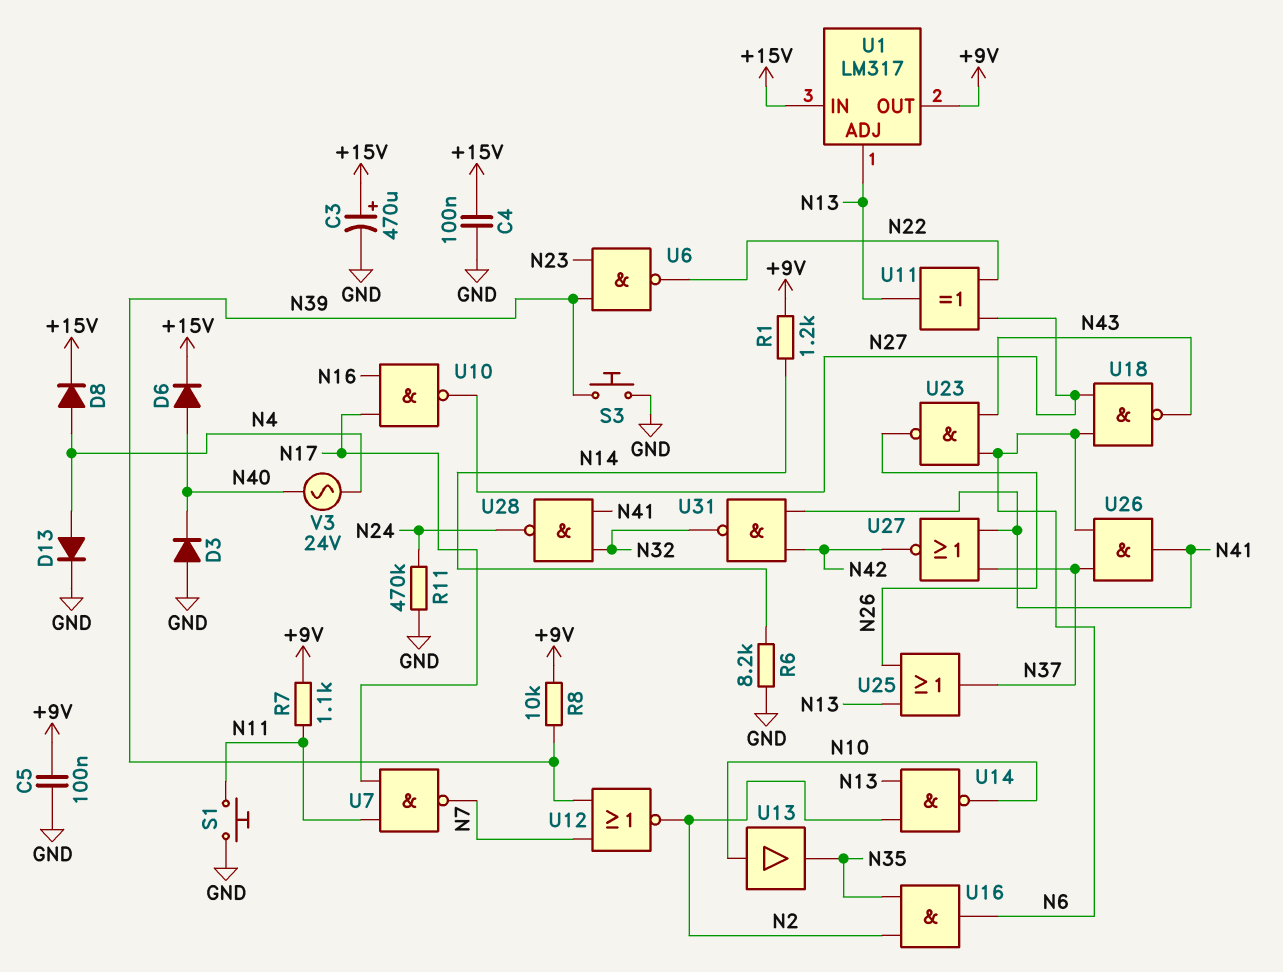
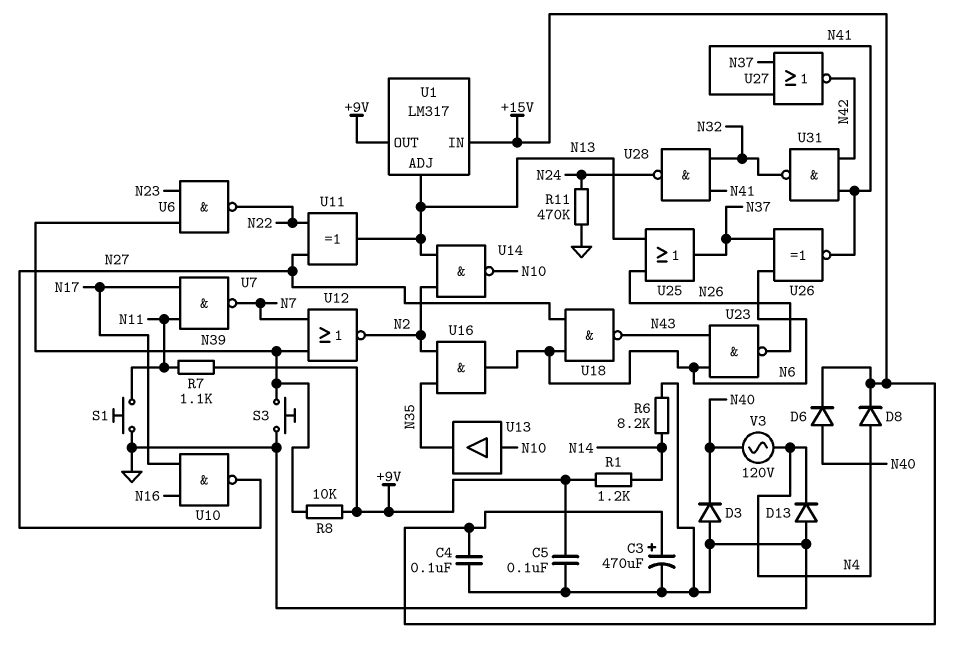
D13: diode (A N4, K GND) -> diode (A GND, K N4)
U26: AND (in N6, in N37, out N41) -> XNOR (in N6, in N37, out N41)
V3: AC 24V (N4, N40) -> AC 120V (N4, N40)

